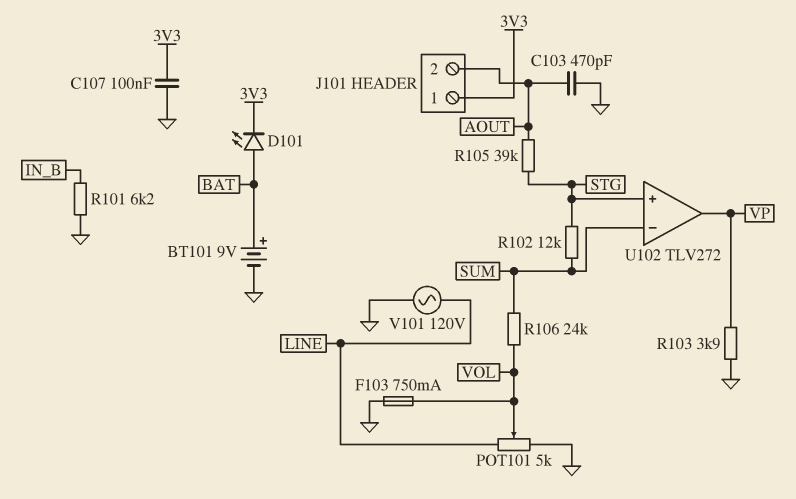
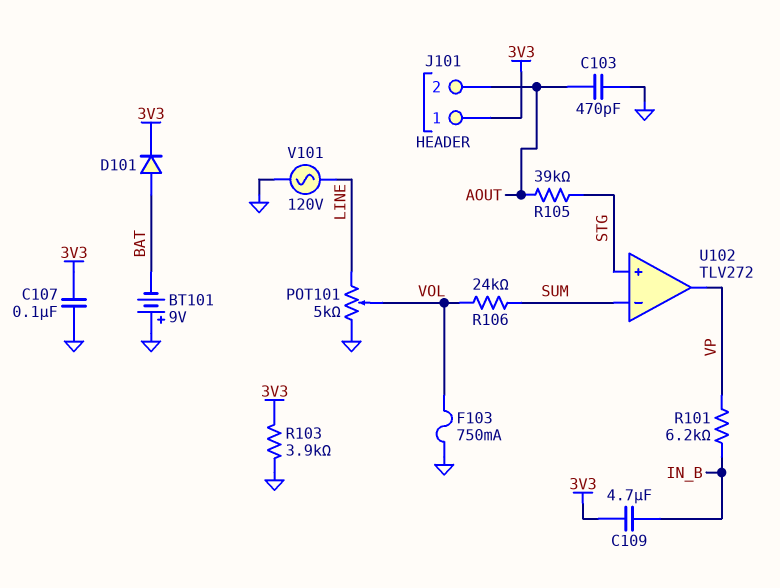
BT101: 9V (plus BAT, minus GND) -> 9V (plus GND, minus BAT)
C109: none -> 4.7uF (3V3, IN_B)
D101: LED (A BAT, K 3V3) -> diode (A BAT, K 3V3)
R101: 6.2k (GND, IN_B) -> 6.2k (IN_B, VP)
R102: 12k (STG, SUM) -> none
R103: 3.9k (GND, VP) -> 3.9k (3V3, GND)

